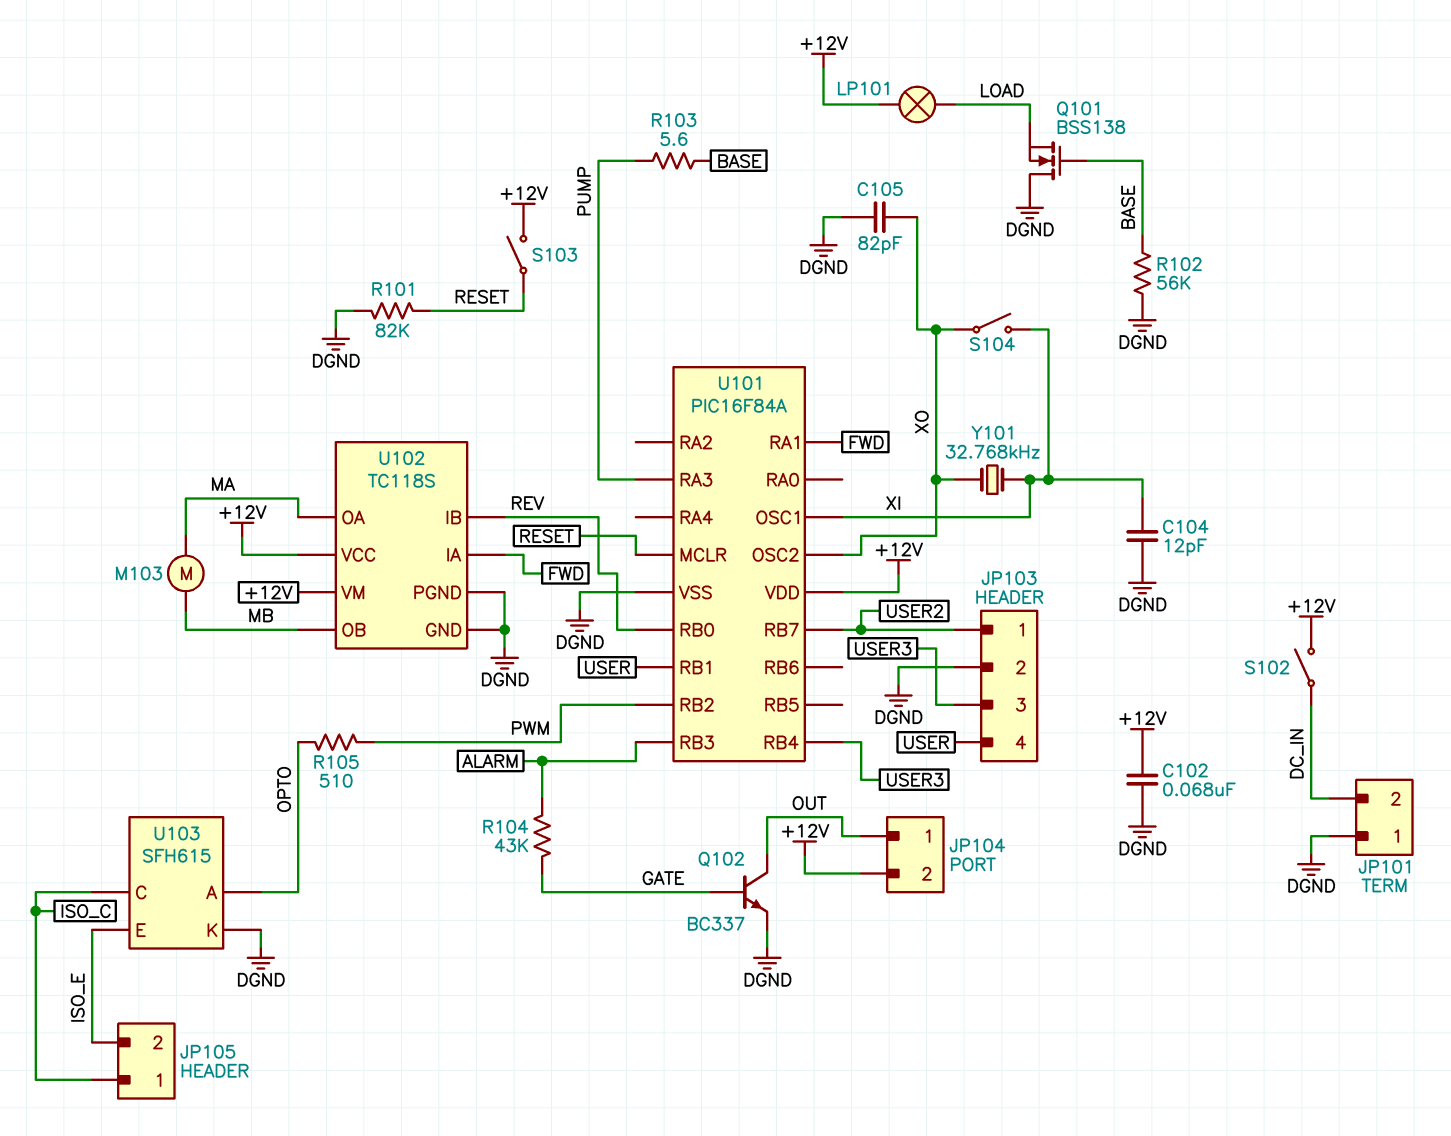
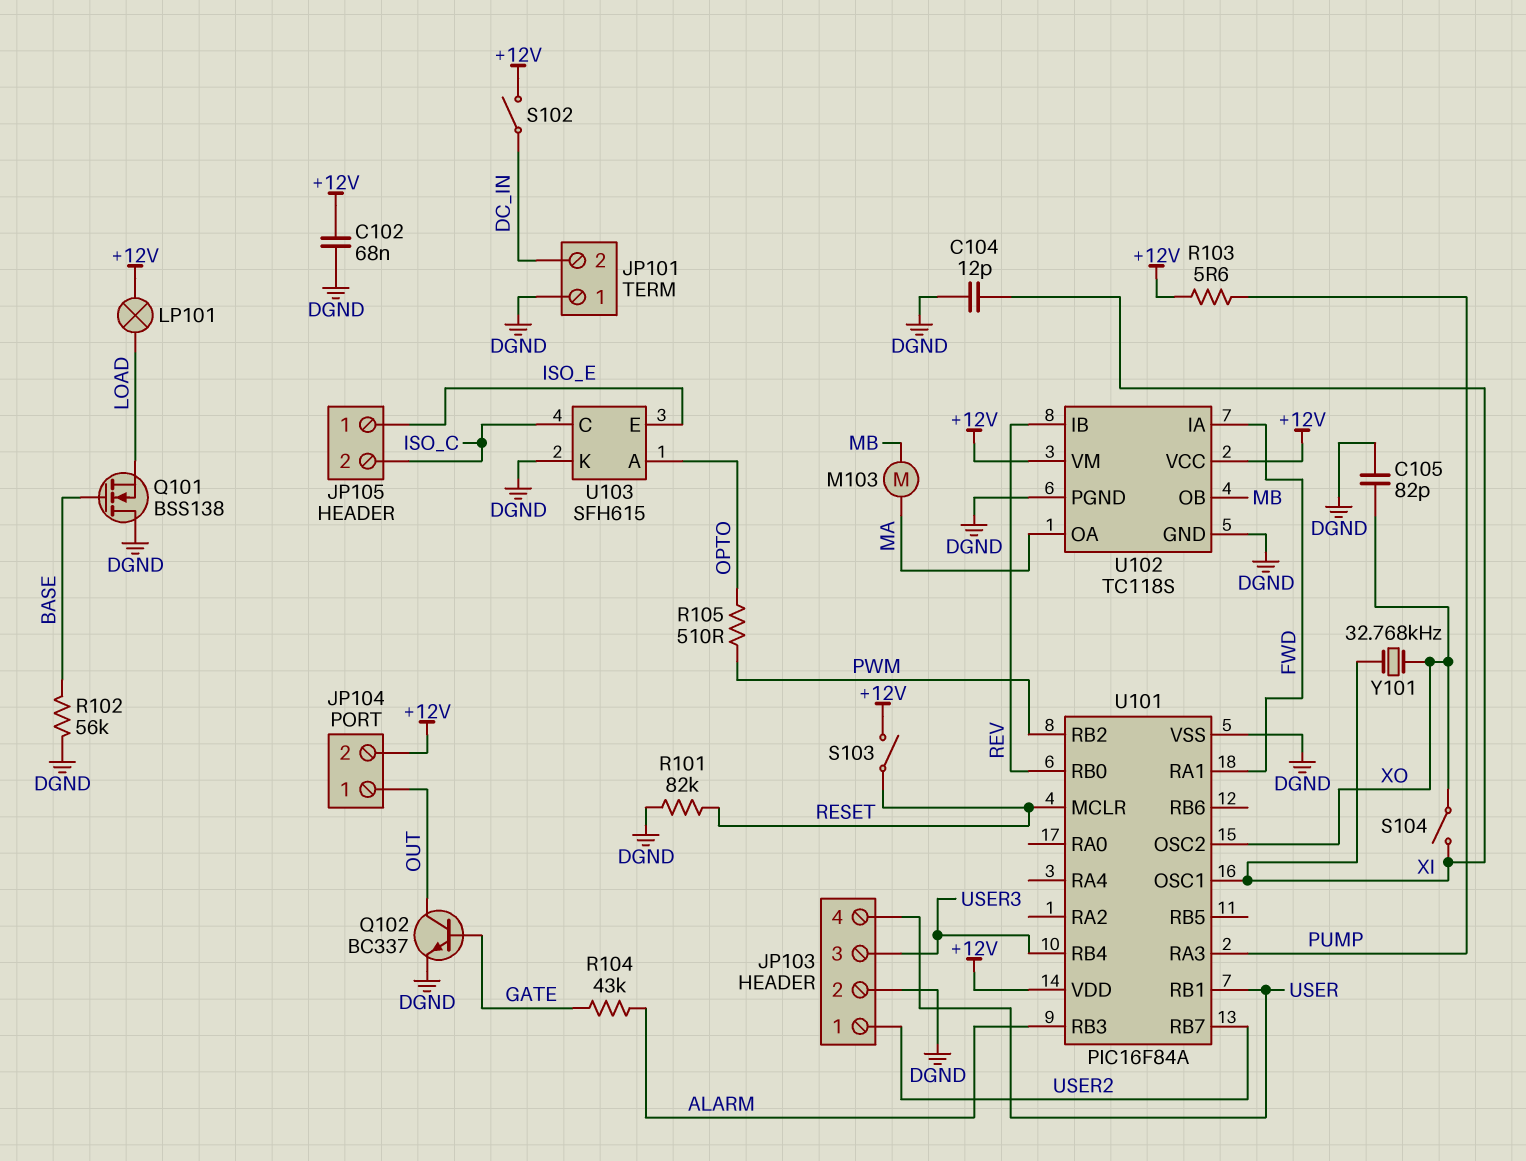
JP105 pin 1: ISO_C -> ISO_E
JP105 pin 2: ISO_E -> ISO_C
R103: 5.6 (BASE, PUMP) -> 5.6 (+12V, PUMP)

